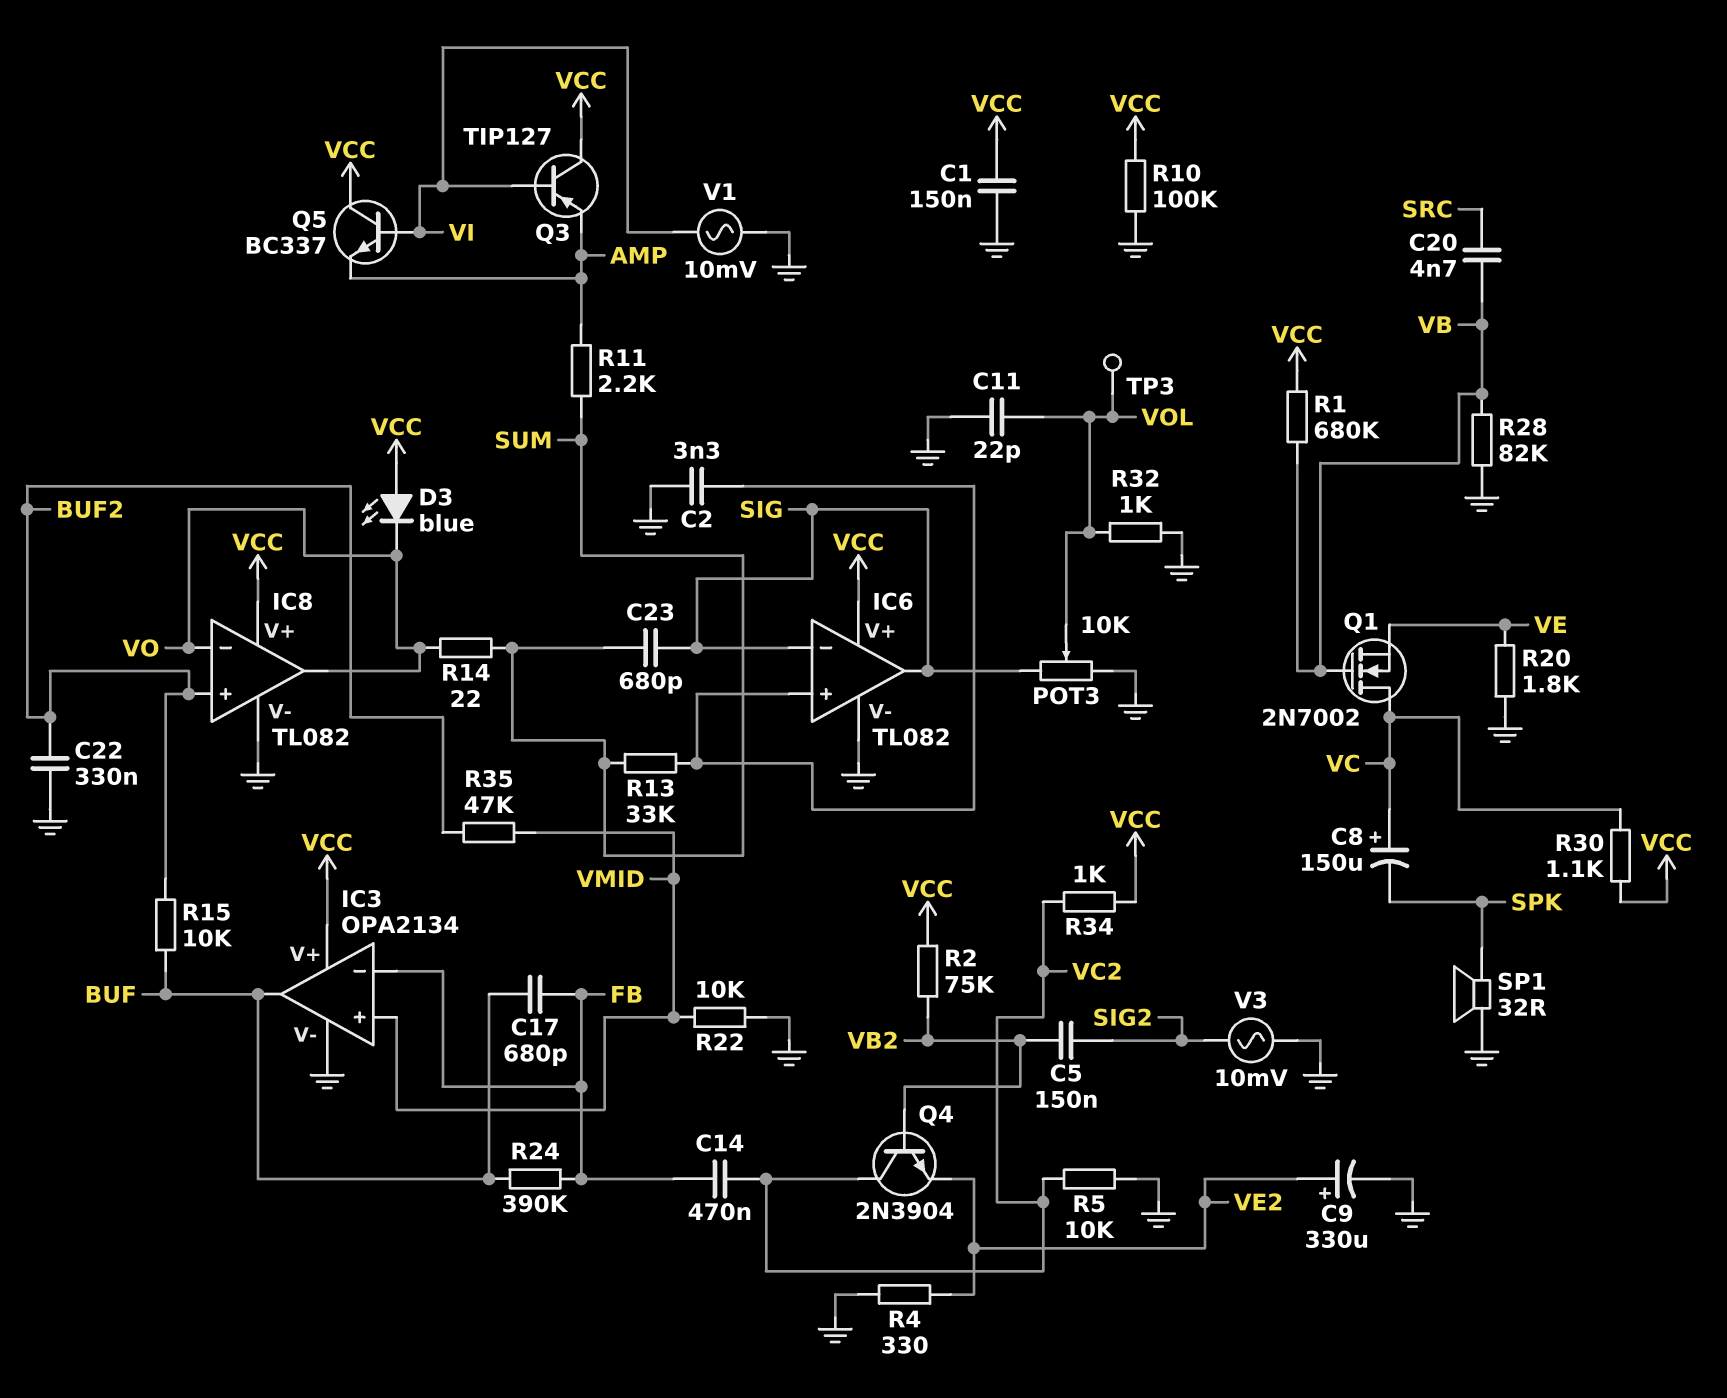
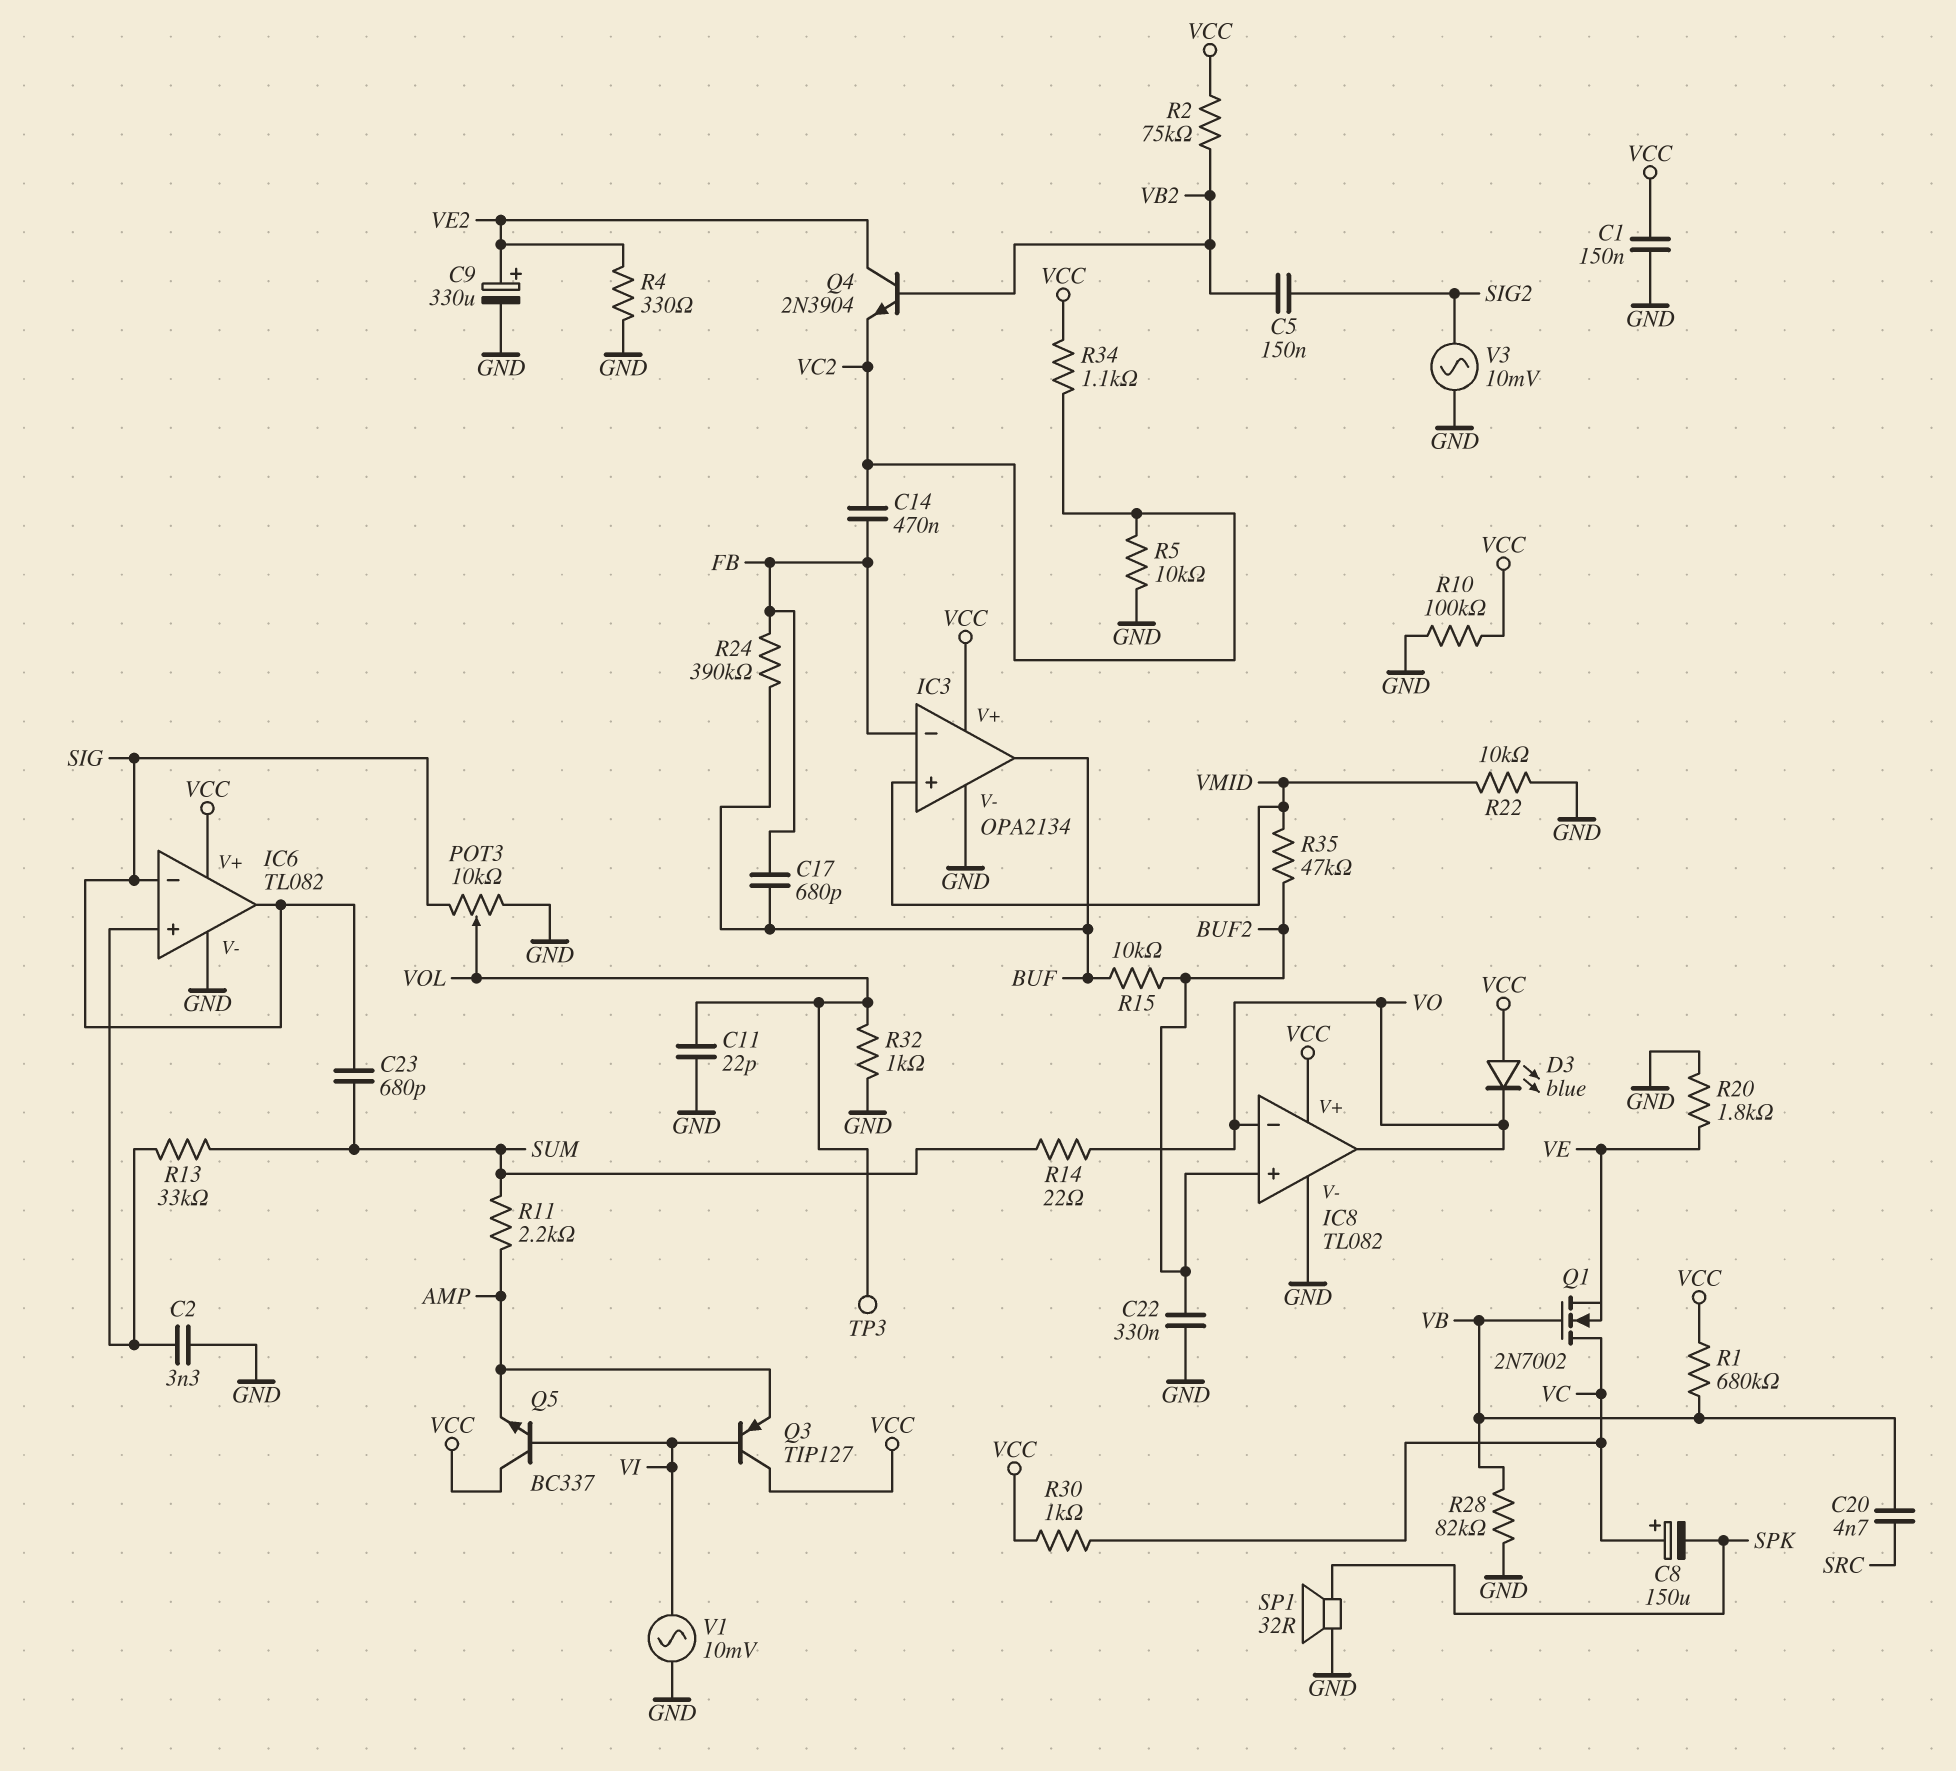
Q4: NPN 2N3904 (B VB2, C VC2, E VE2) -> NPN 2N3904 (B VB2, C VE2, E VC2)
R30: 1.1k (VC, VCC) -> 1k (VC, VCC)
R34: 1k (VC2, VCC) -> 1.1k (VC2, VCC)

